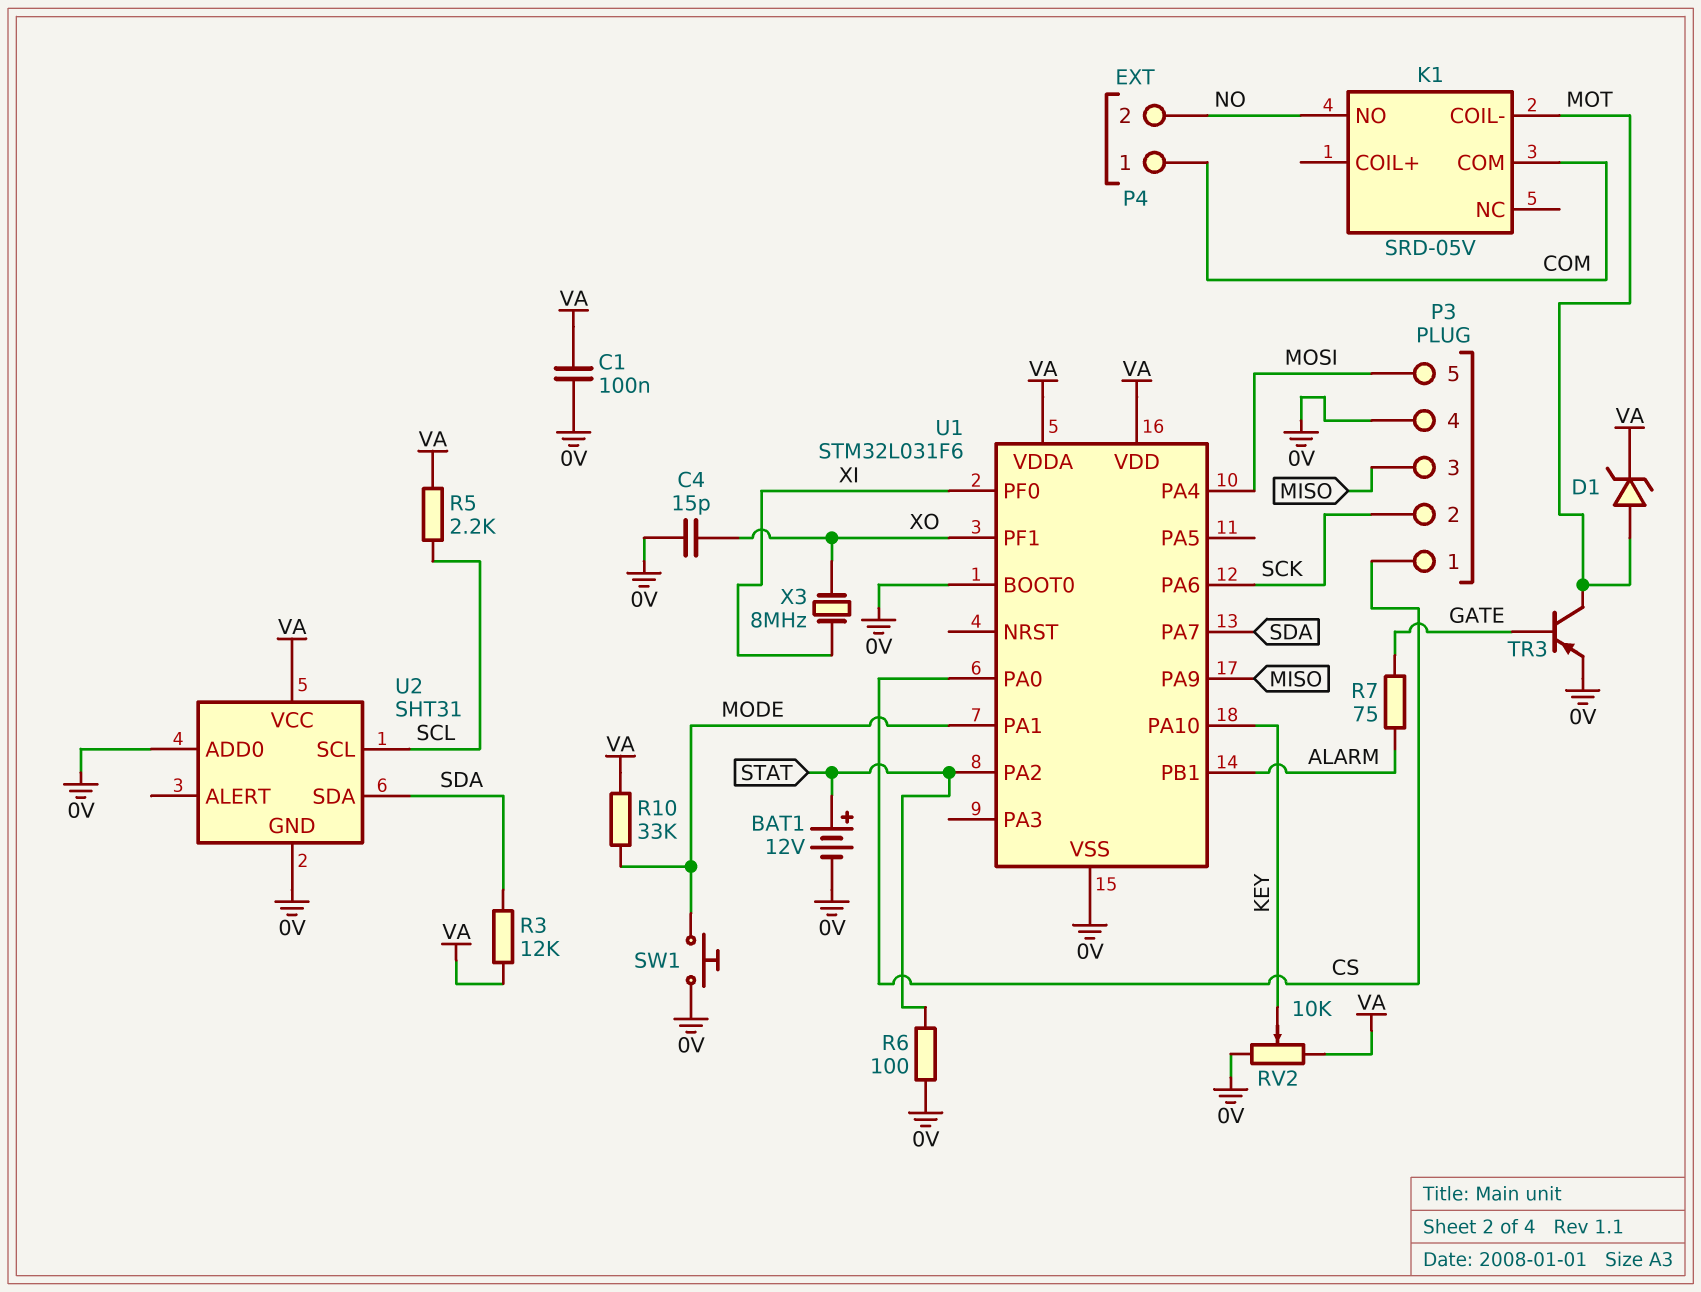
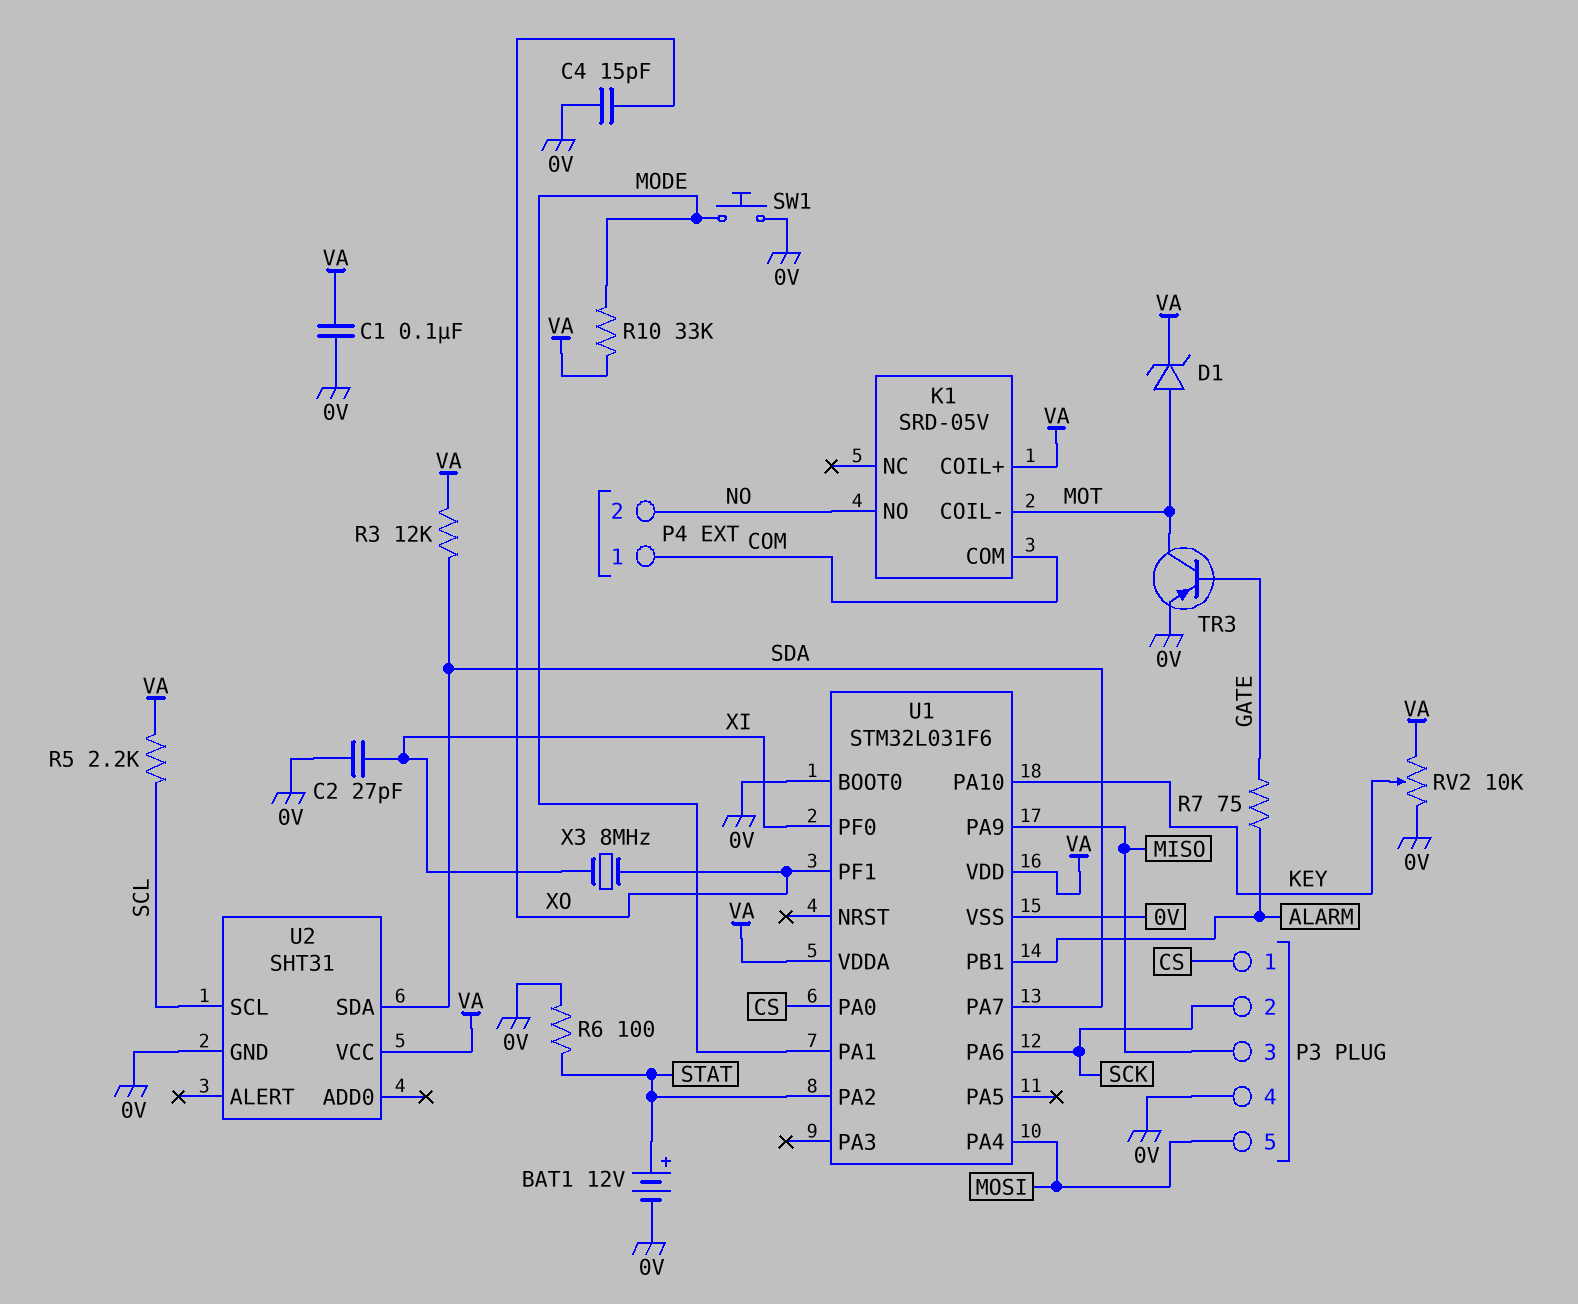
C2: none -> 27pF (0V, XI)
K1 pin COIL+: none -> VA
U2 pin ADD0: 0V -> none

